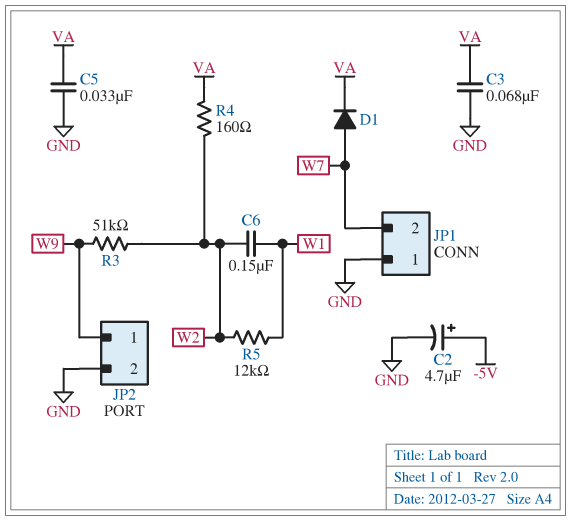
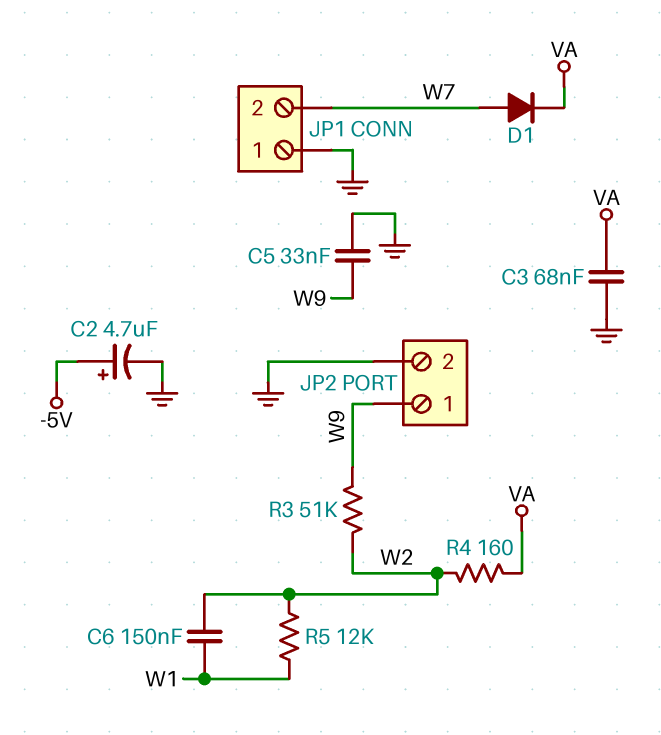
C5: 33nF (GND, VA) -> 33nF (GND, W9)

